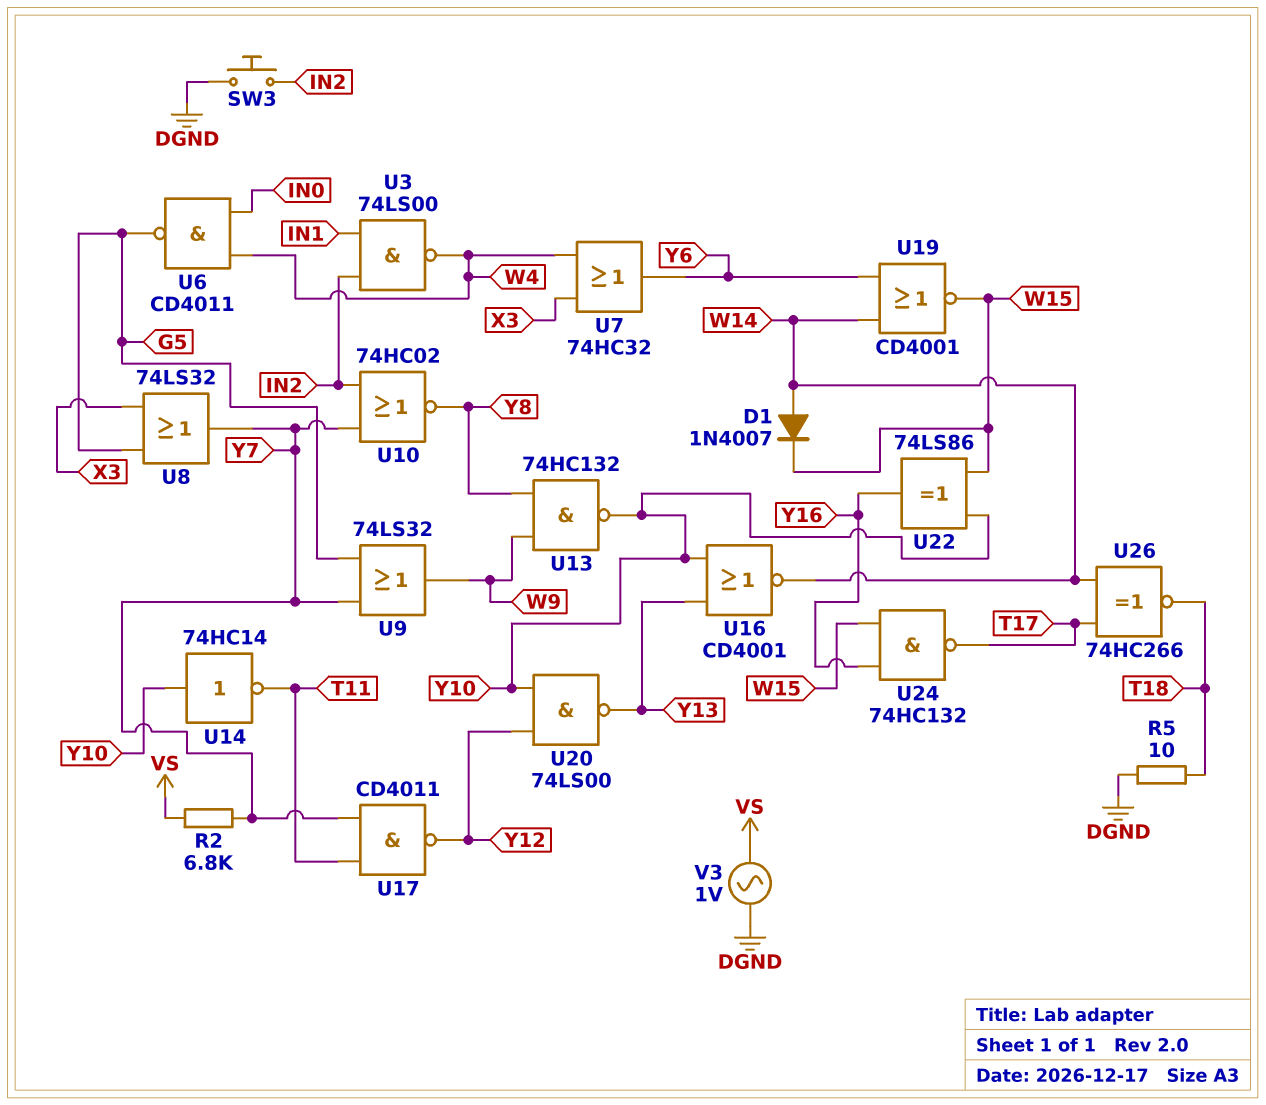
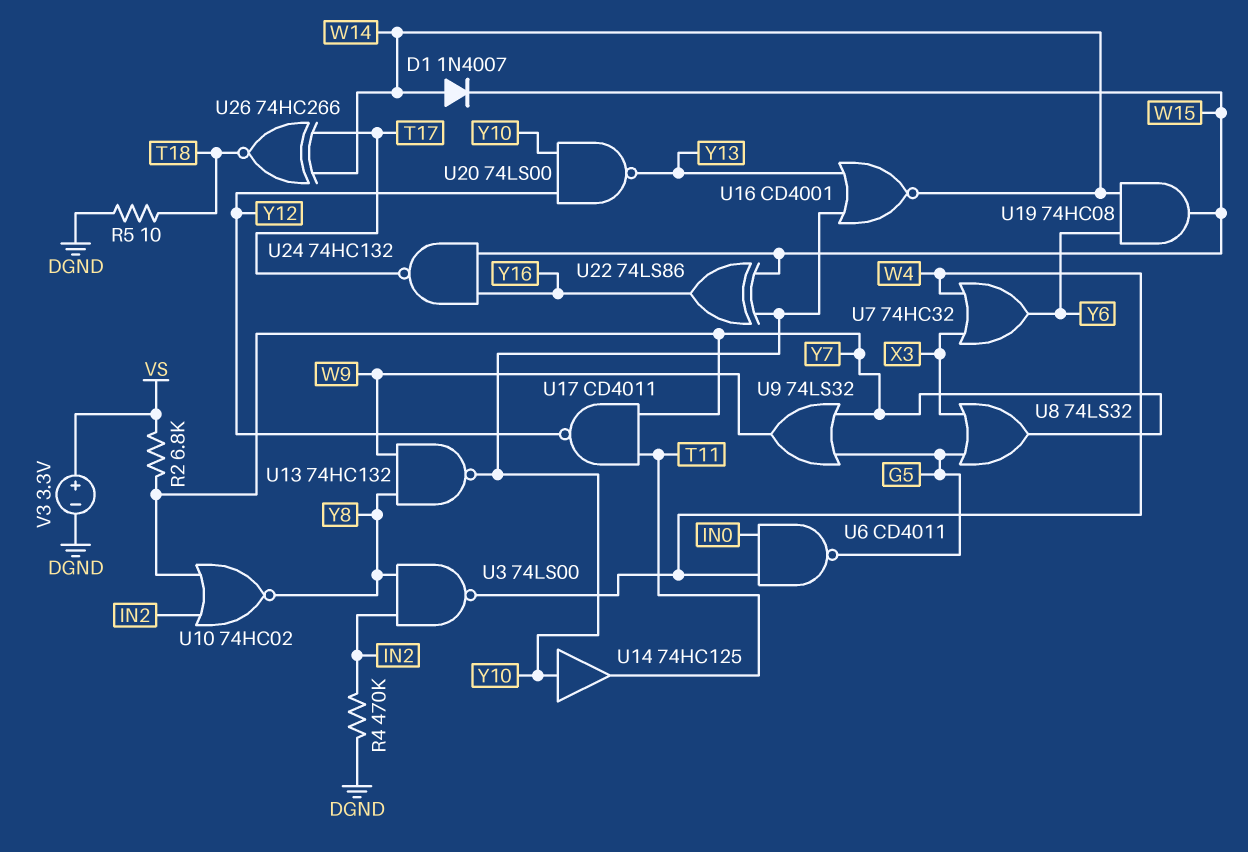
R4: none -> 470k (DGND, IN2)
SW3: button (DGND, IN2) -> none
U3: NAND 74LS00 (in IN1, in IN2, out W4) -> NAND 74LS00 (in IN2, in Y8, out W4)
U14: NOT 74HC14 (in Y10, out T11) -> buffer 74HC125 (in Y10, out T11)
U19: NOR CD4001 (in W14, in Y6, out W15) -> AND 74HC08 (in W14, in Y6, out W15)
V3: AC 1V (DGND, VS) -> 3.3V (plus VS, minus DGND)

